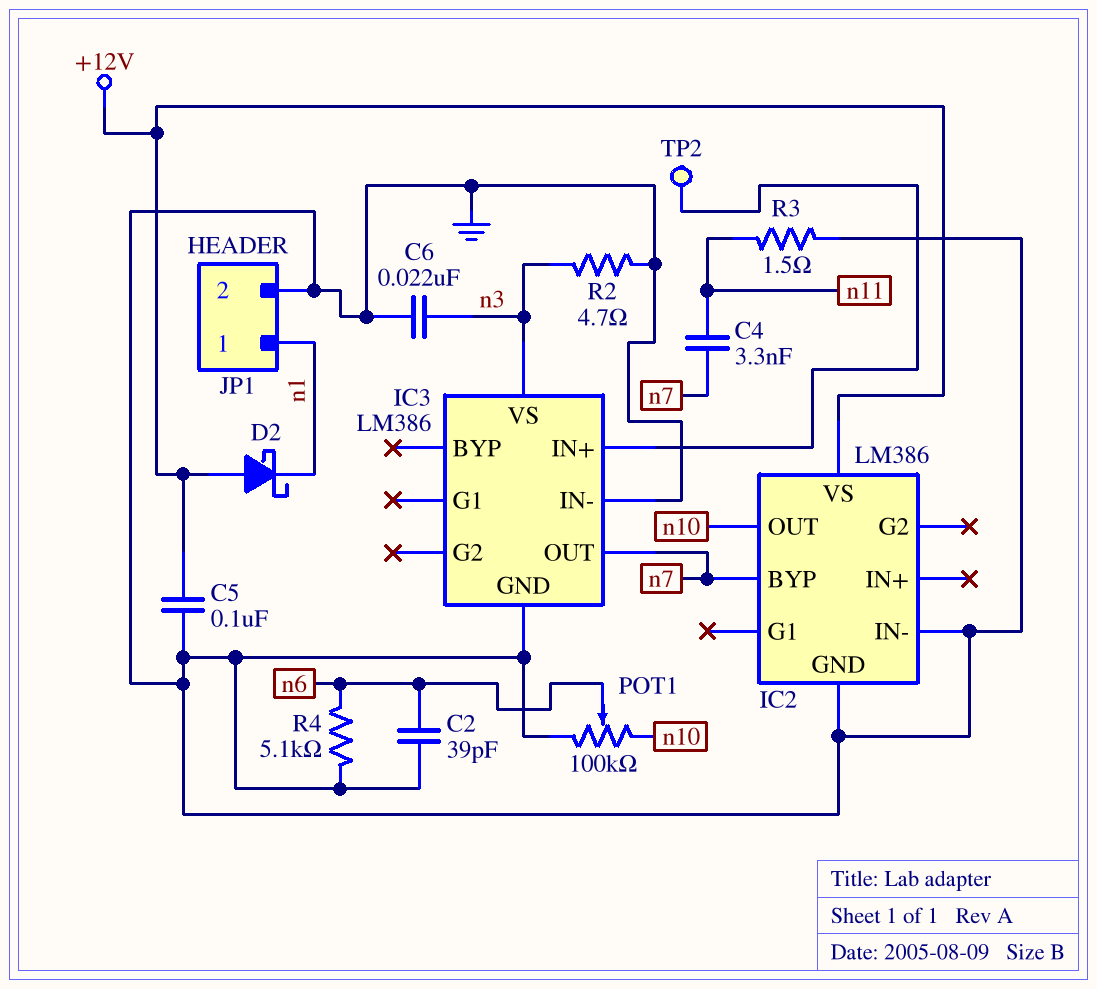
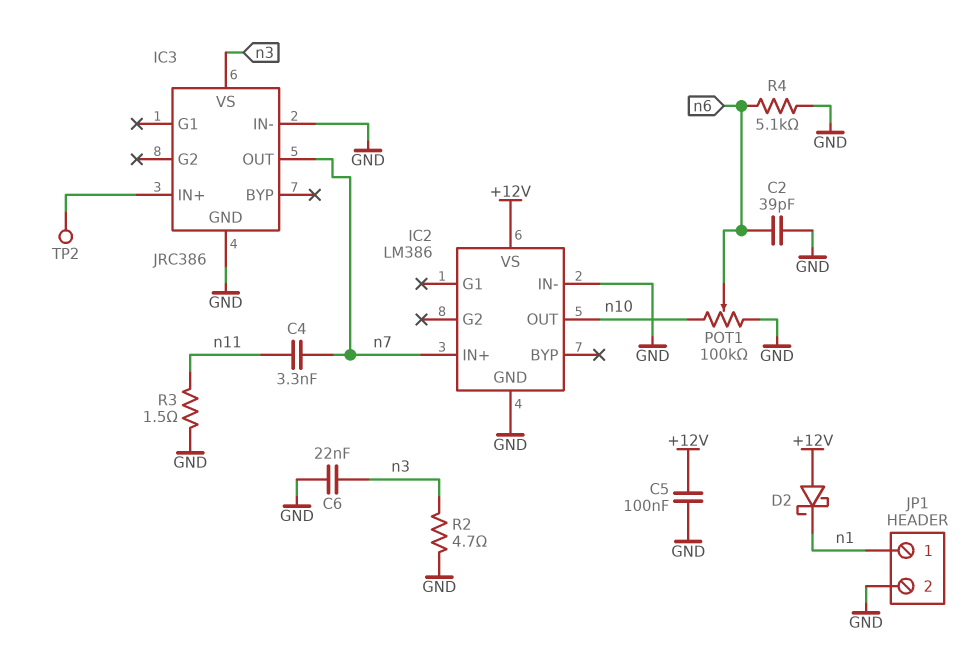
IC2 pin BYP: n7 -> none
IC2 pin IN+: none -> n7
IC3: LM386 -> JRC386

